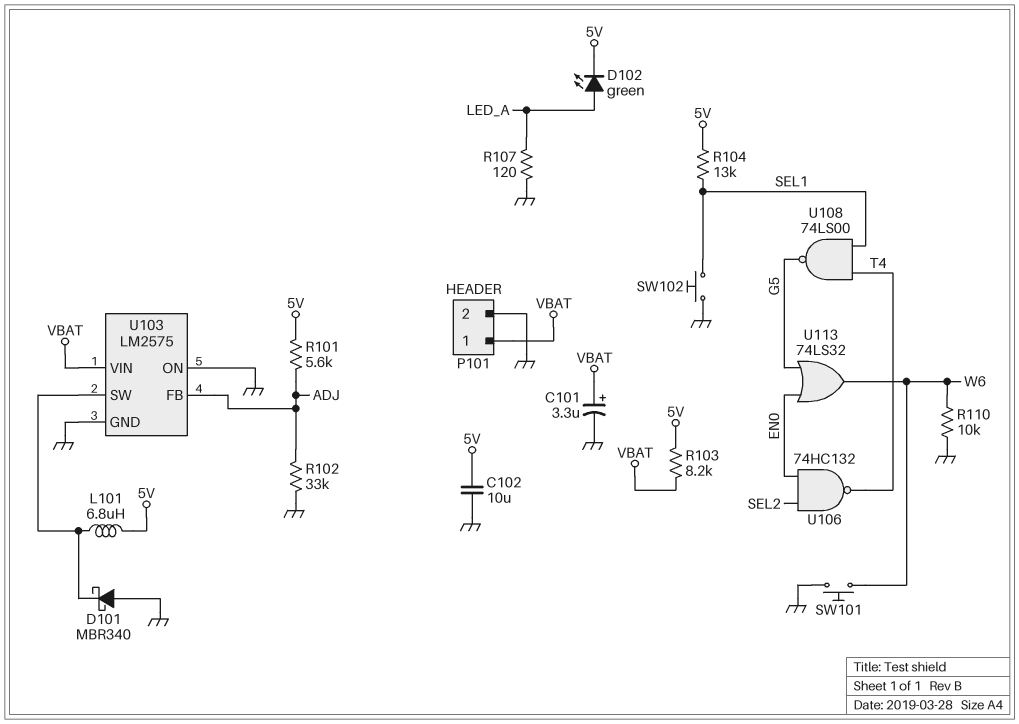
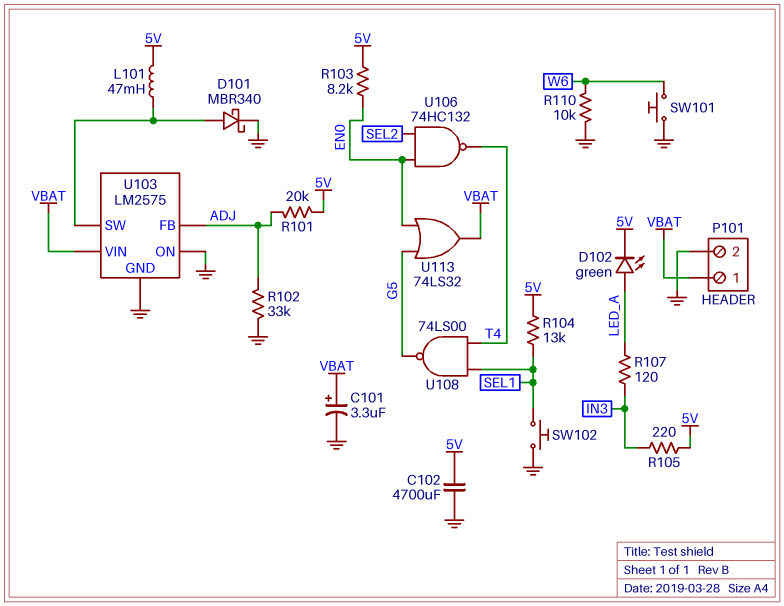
C102: 10uF (5V, GND) -> 4700uF (5V, GND)
D101: schottky MBR340 (A GND, K U103/SW) -> schottky MBR340 (A U103/SW, K GND)
L101: 6.8uH (5V, U103/SW) -> 47mH (5V, U103/SW)
R101: 5.6k (5V, ADJ) -> 20k (5V, ADJ)
R103: 8.2k (5V, VBAT) -> 8.2k (5V, EN0)
R105: none -> 220 (5V, IN3)
R107: 120 (GND, LED_A) -> 120 (IN3, LED_A)
U113: OR 74LS32 (in EN0, in G5, out W6) -> OR 74LS32 (in EN0, in G5, out VBAT)

